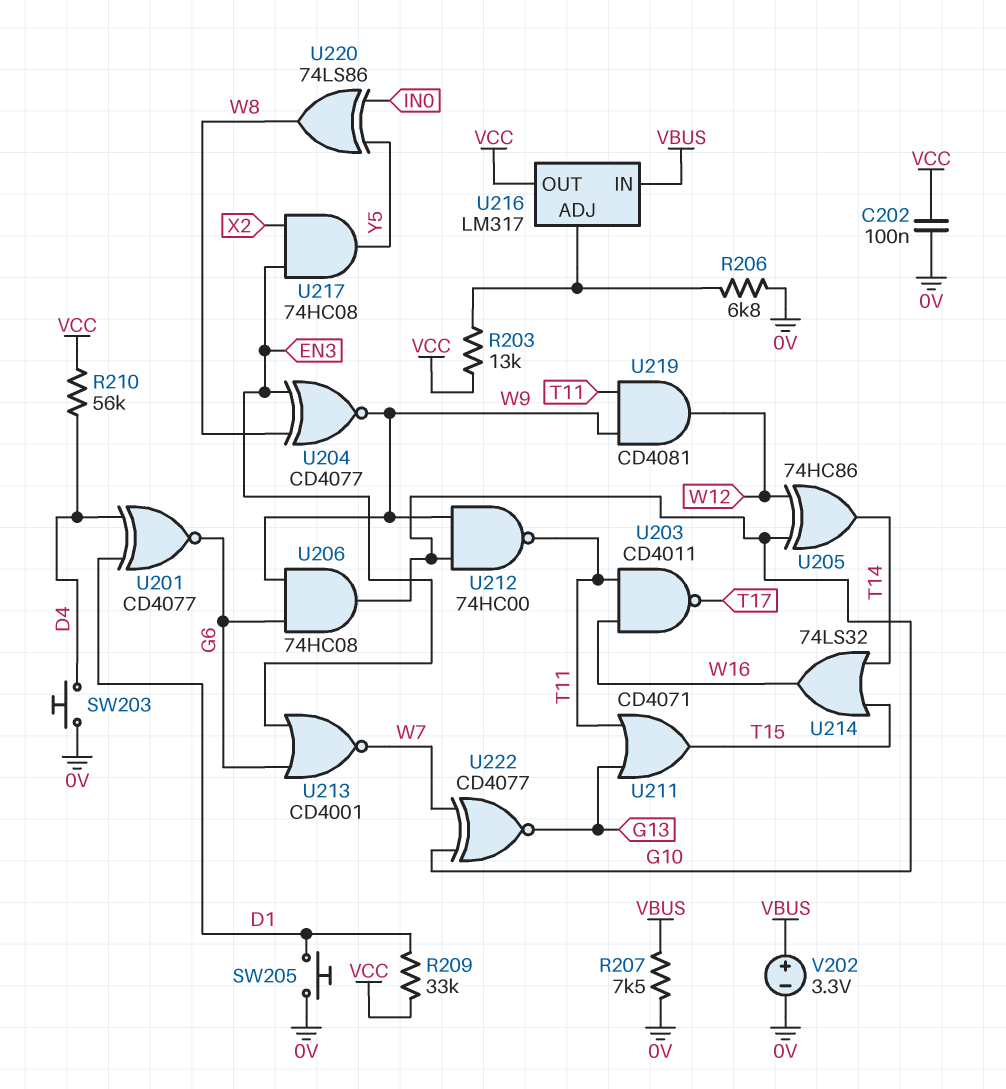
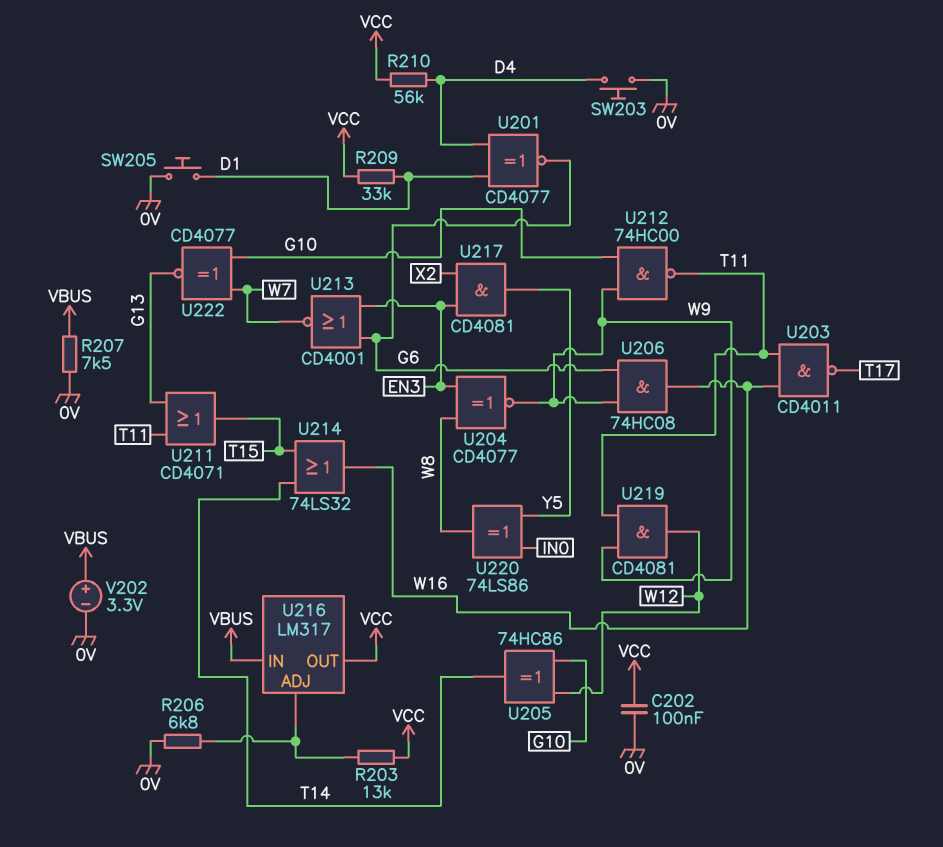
U206: AND 74HC08 (in G6, in W9, out G10) -> AND 74HC08 (in G6, in W9, out W16)
U217: AND 74HC08 (in EN3, in X2, out Y5) -> AND CD4081 (in EN3, in X2, out Y5)

